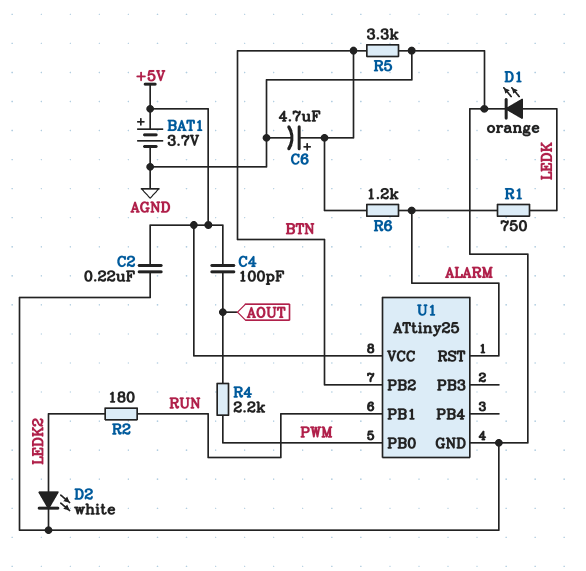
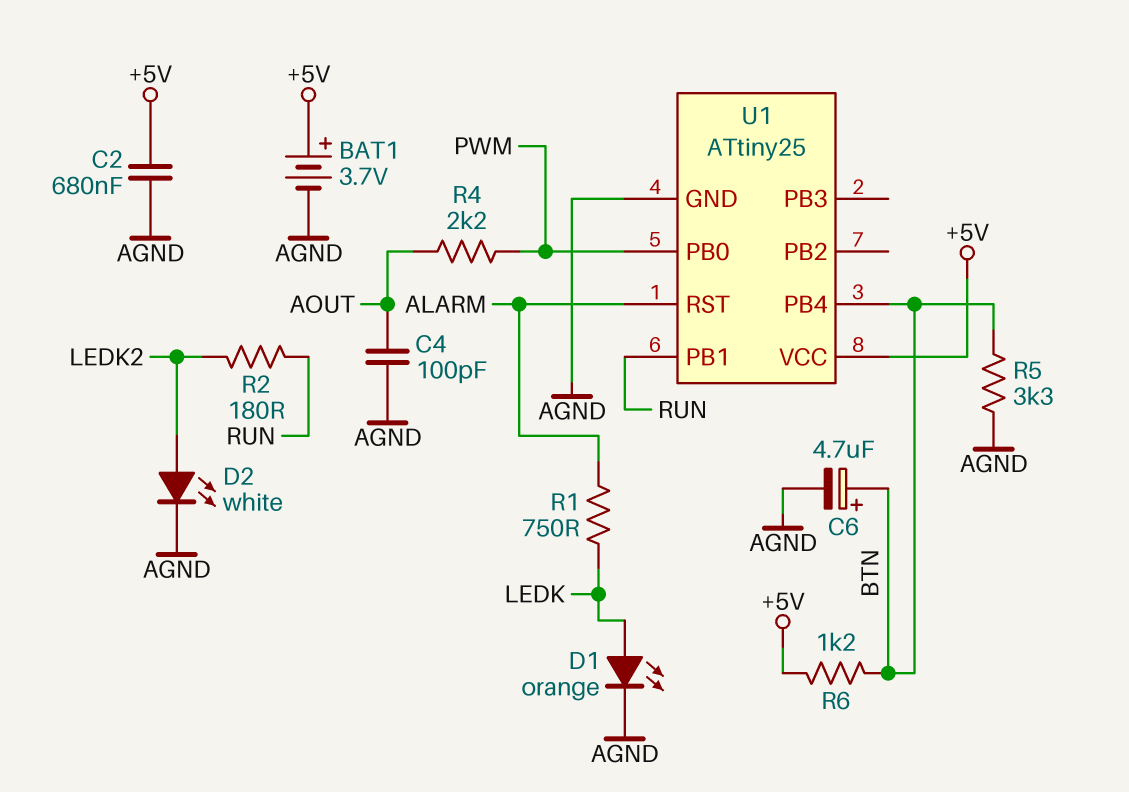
C2: 220nF (+5V, AGND) -> 680nF (+5V, AGND)
C4: 100pF (+5V, AOUT) -> 100pF (AGND, AOUT)
R6: 1.2k (ALARM, BTN) -> 1.2k (+5V, BTN)
U1 pin PB2: BTN -> none
U1 pin PB4: none -> BTN

